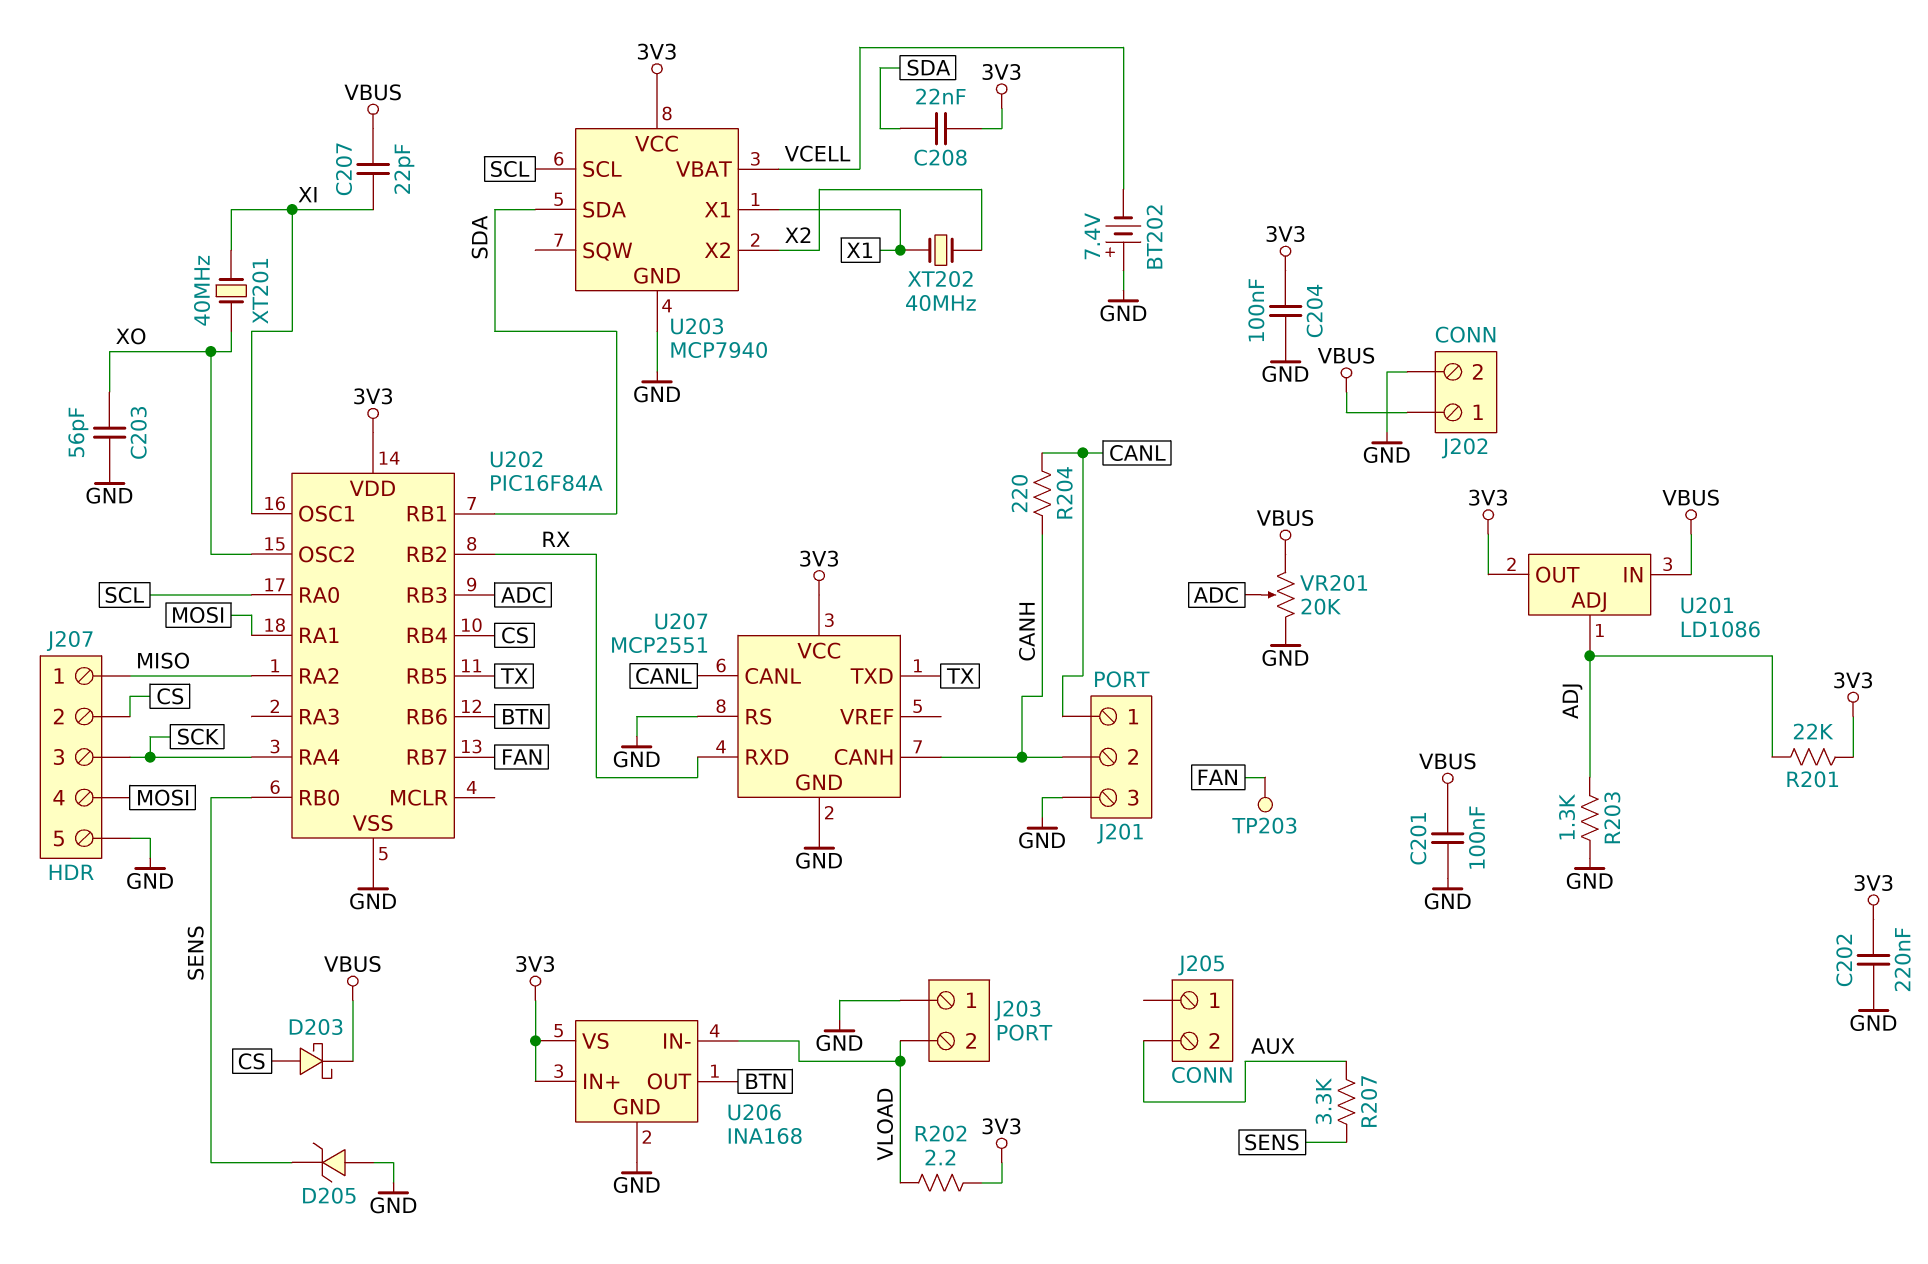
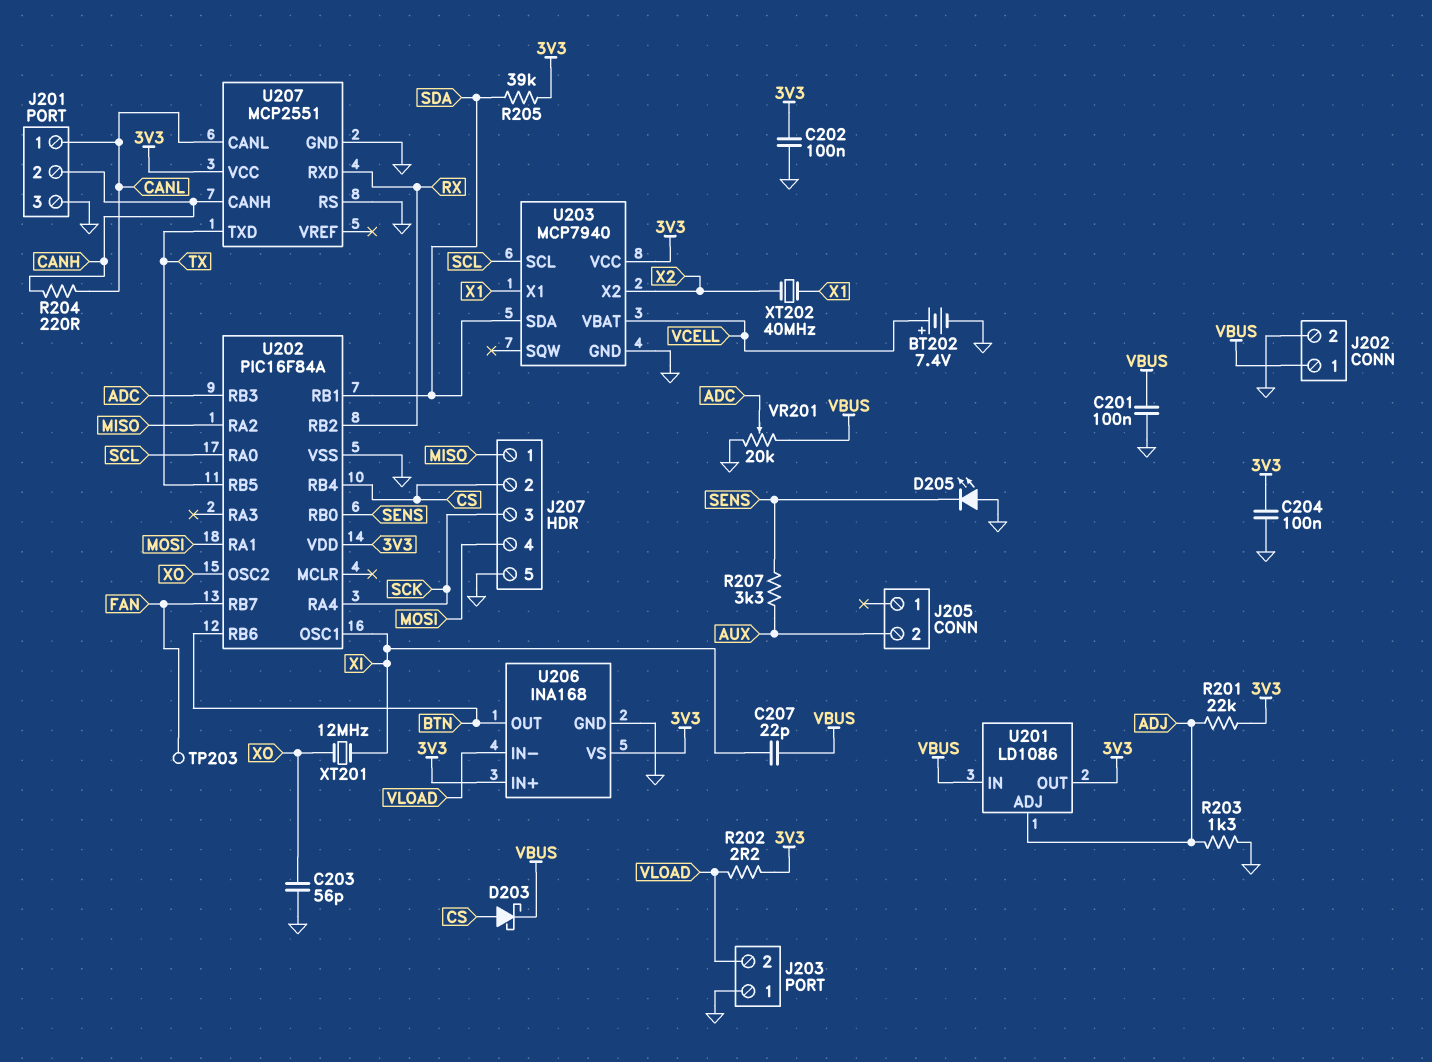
BT202: 7.4V (plus GND, minus VCELL) -> 7.4V (plus VCELL, minus GND)
C202: 220nF (3V3, GND) -> 100nF (3V3, GND)
C208: 22nF (3V3, SDA) -> none
D205: zener (A GND, K SENS) -> LED (A GND, K SENS)
R205: none -> 39k (3V3, SDA)
XT201: 40MHz (XI, XO) -> 12MHz (XI, XO)

